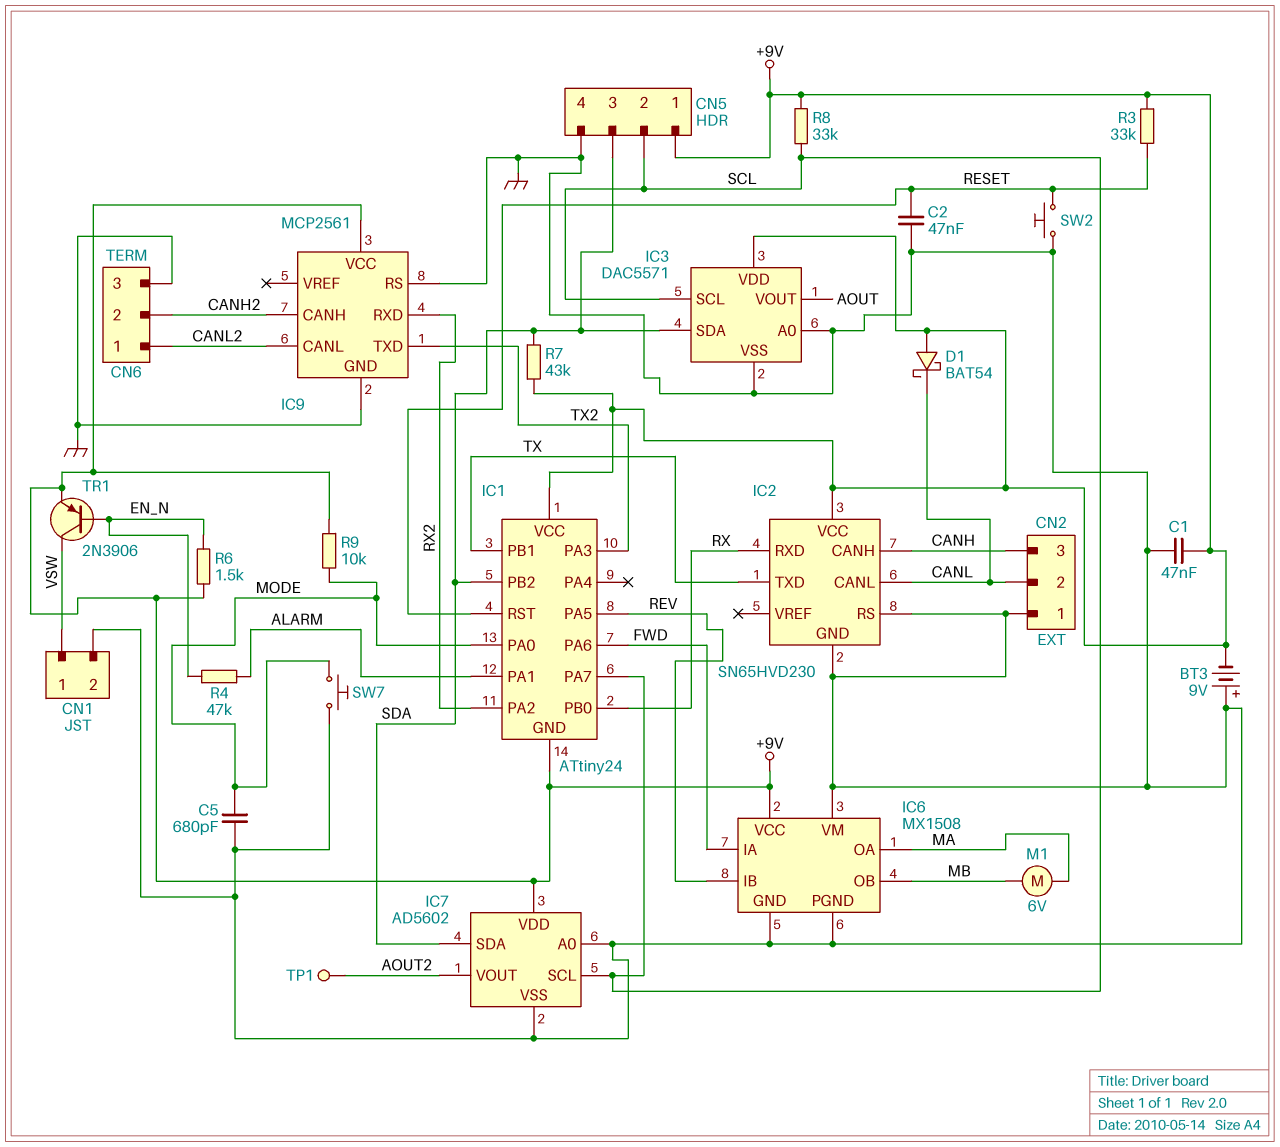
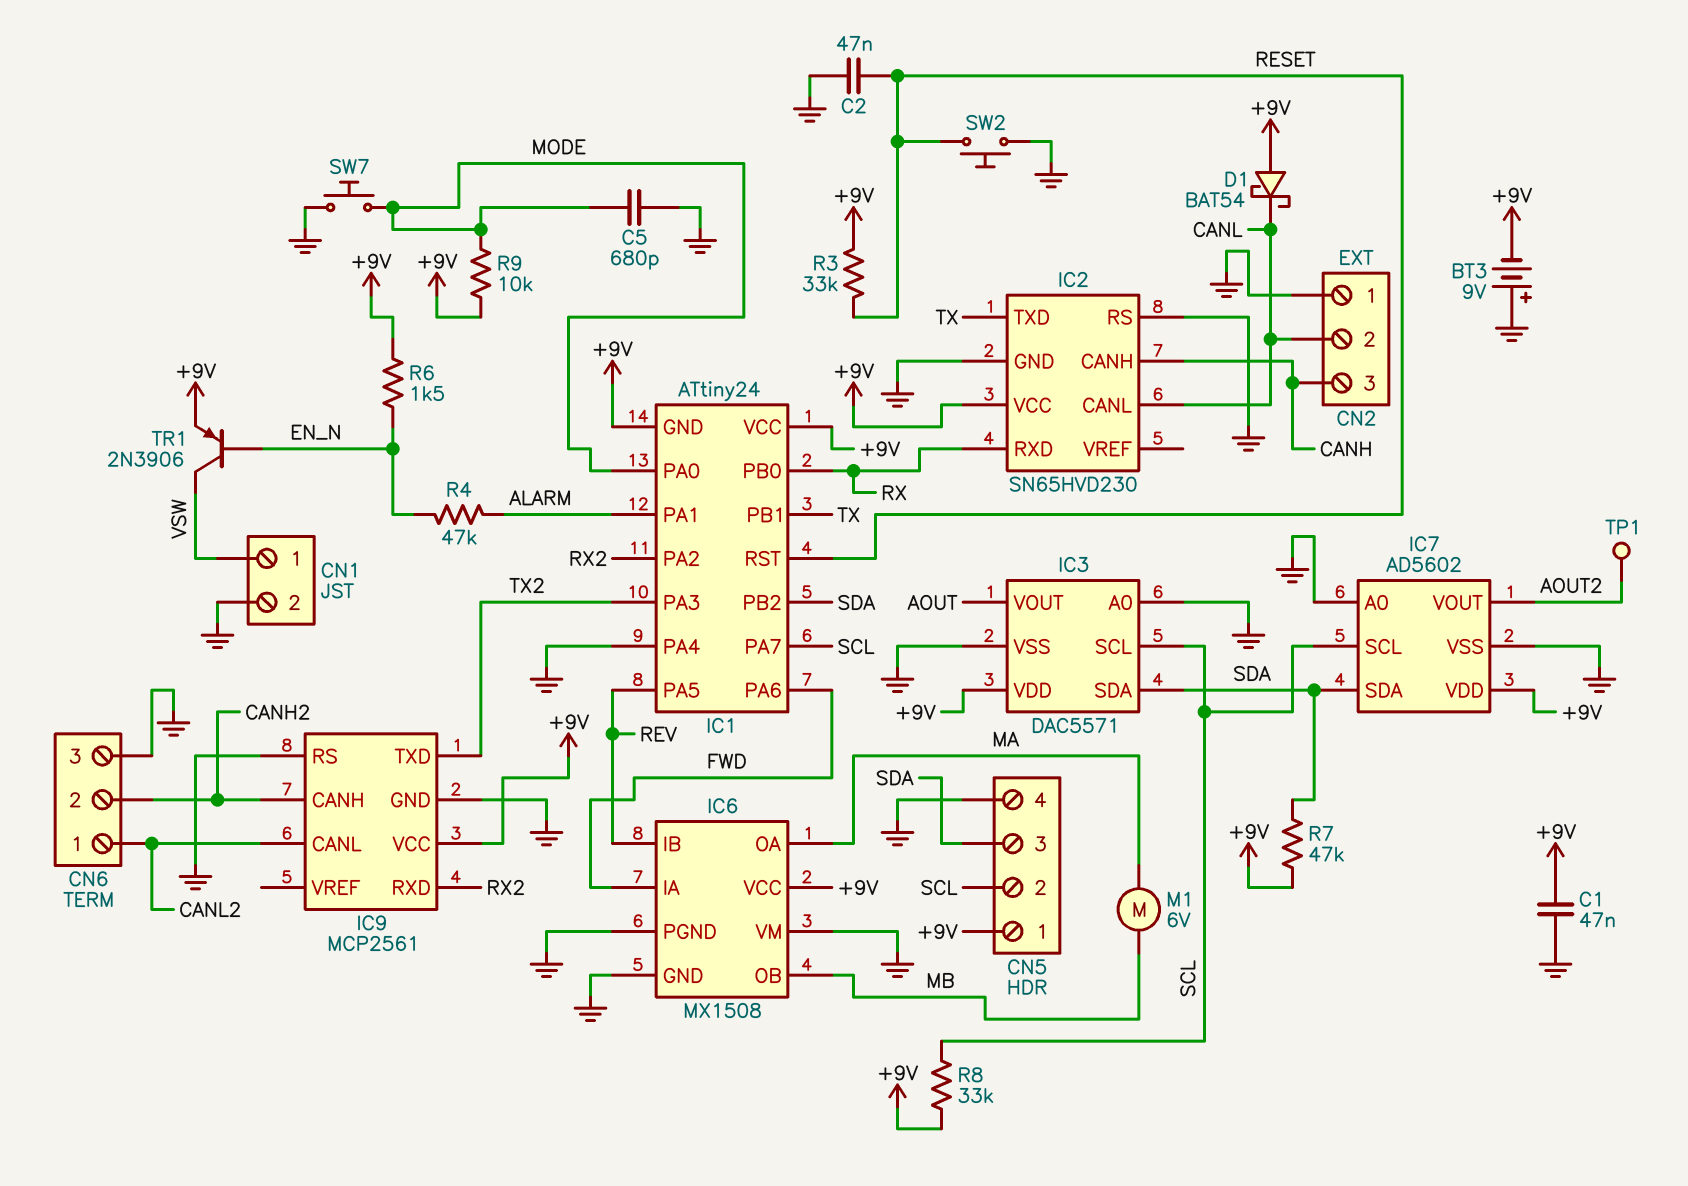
IC1 pin PA4: none -> GND
R7: 43k (+9V, SDA) -> 47k (+9V, SDA)

